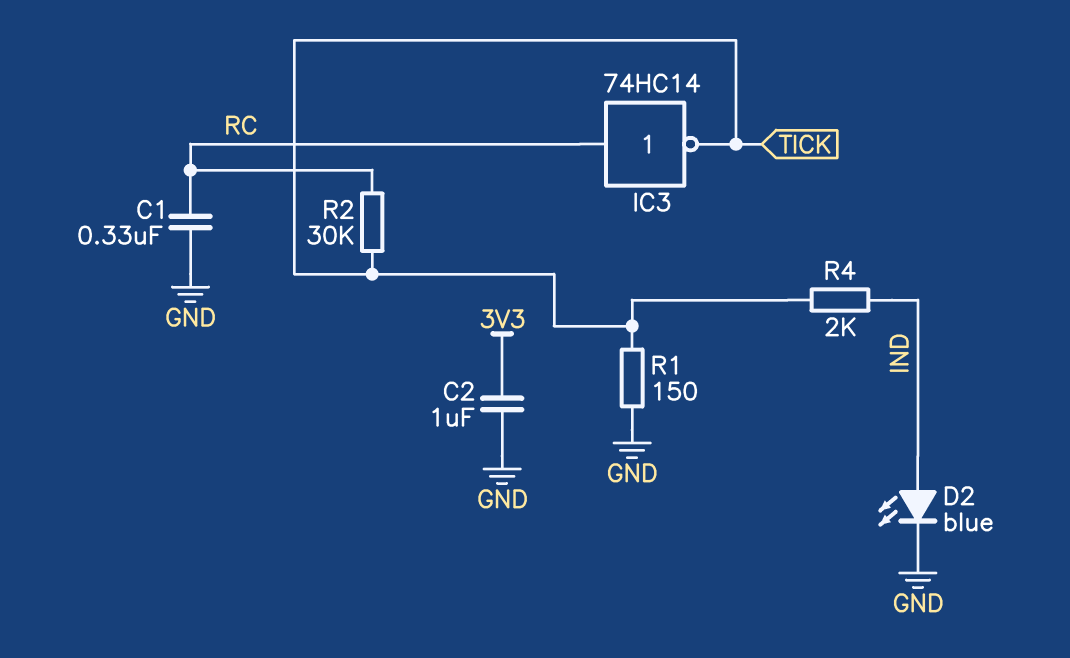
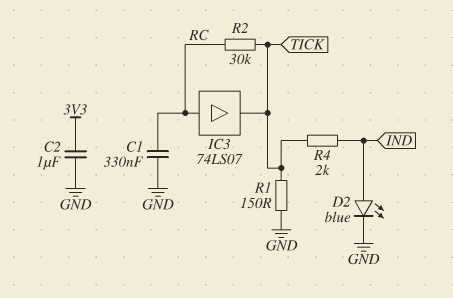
IC3: NOT 74HC14 (in RC, out TICK) -> buffer 74LS07 (in RC, out TICK)

